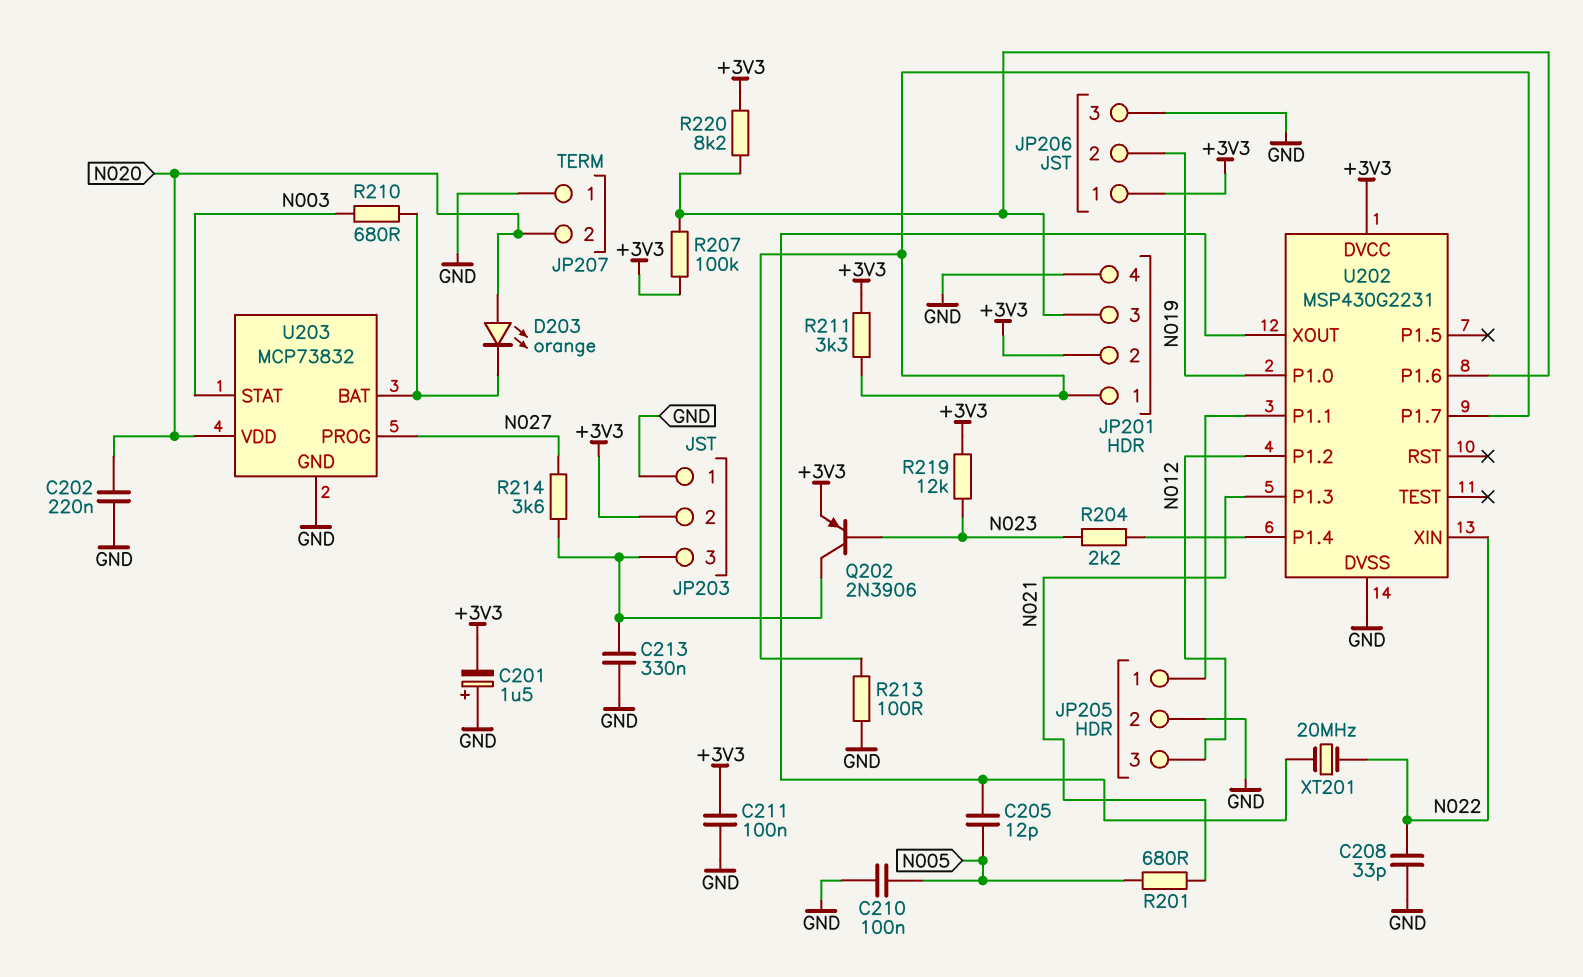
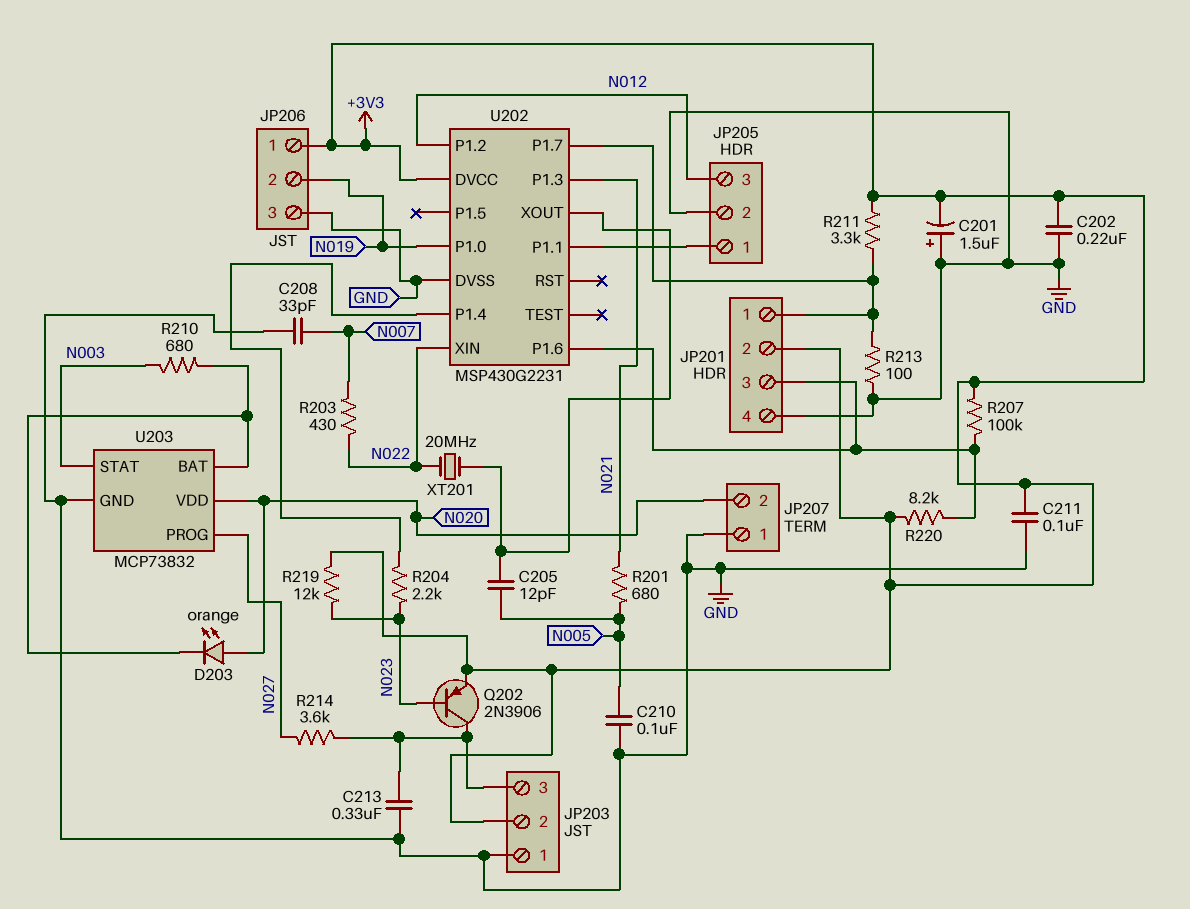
C202: 220nF (GND, N020) -> 220nF (+3V3, GND)
C208: 33pF (GND, N022) -> 33pF (GND, N007)
R203: none -> 430 (N007, N022)

